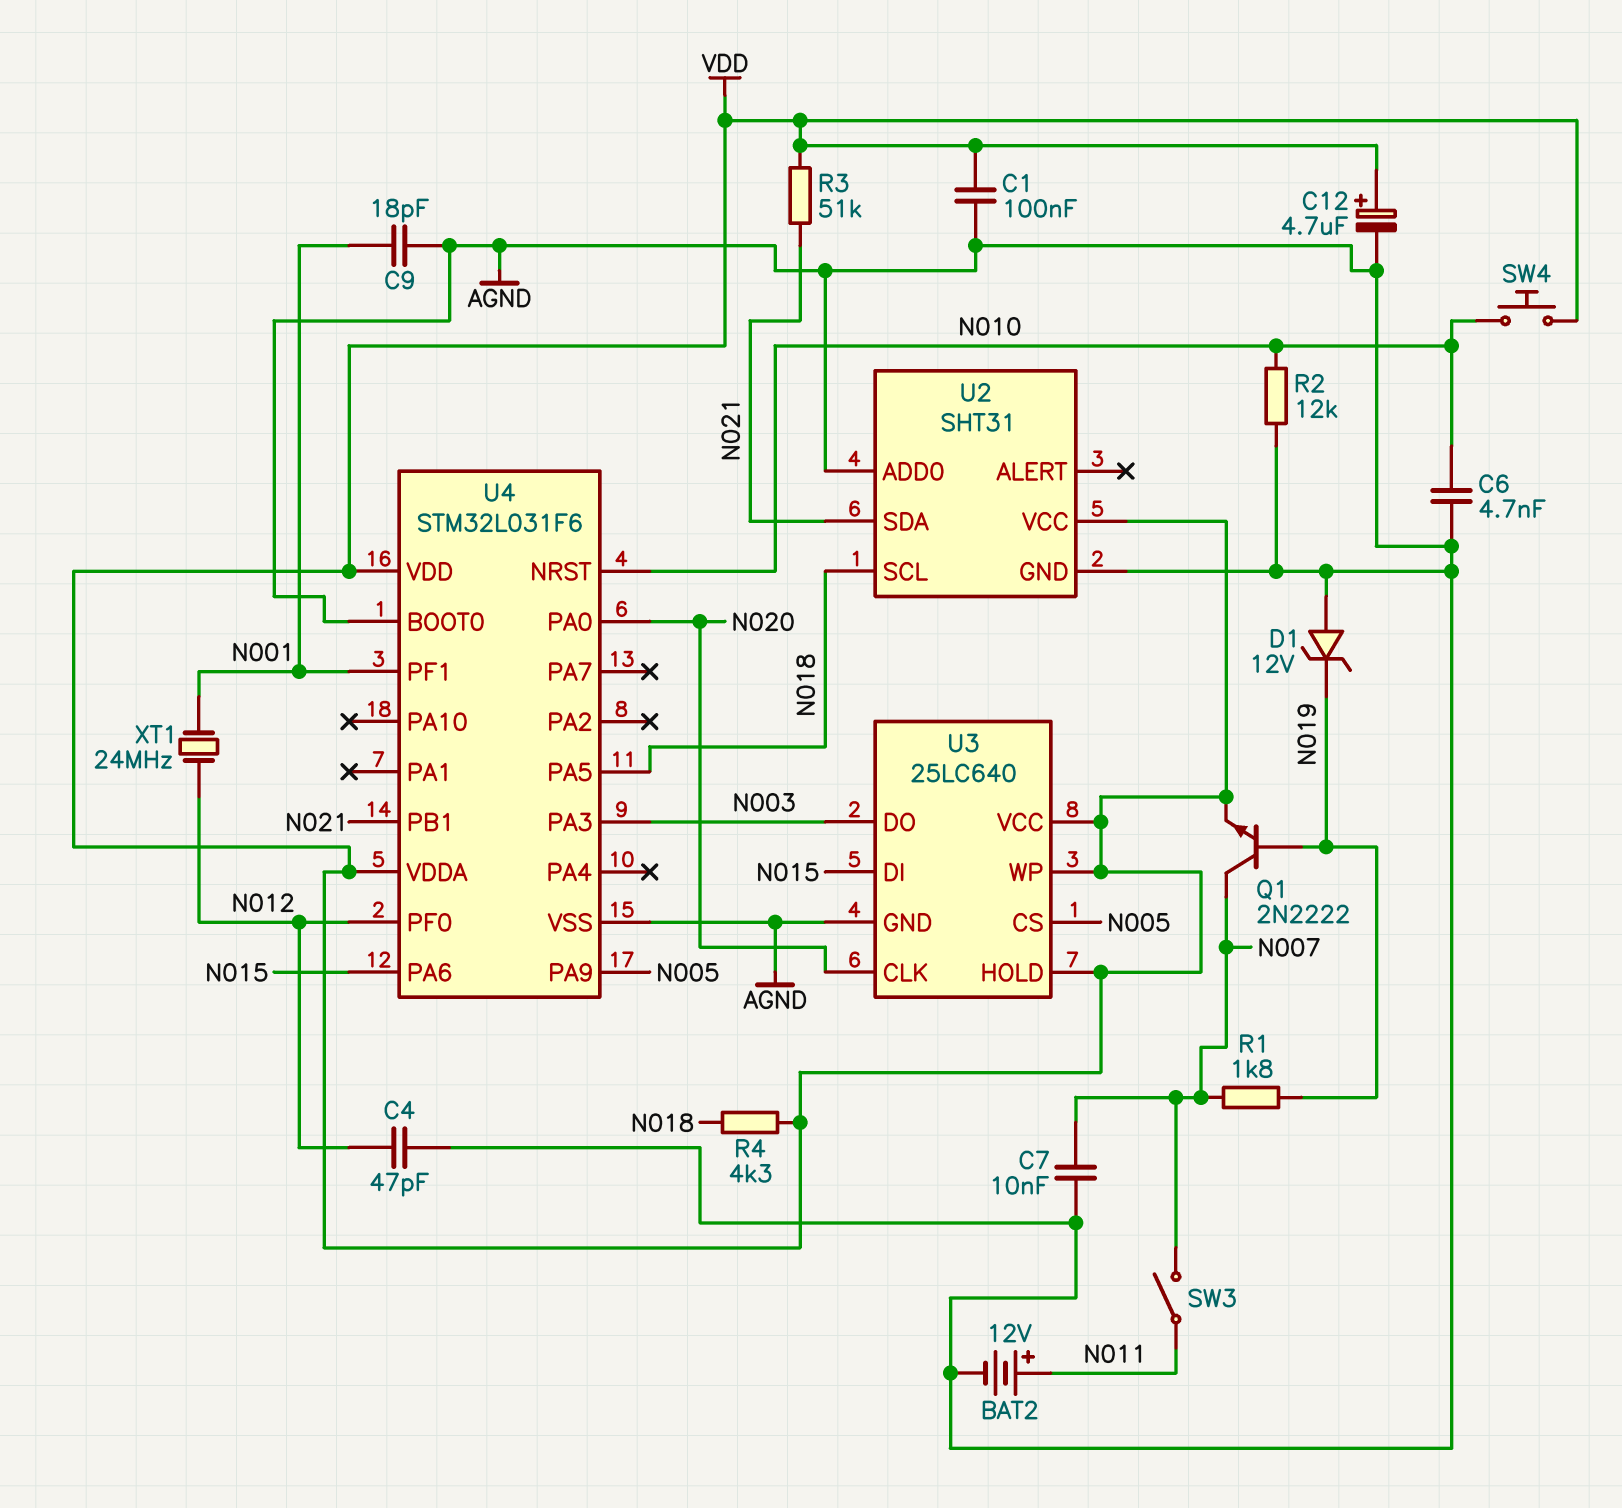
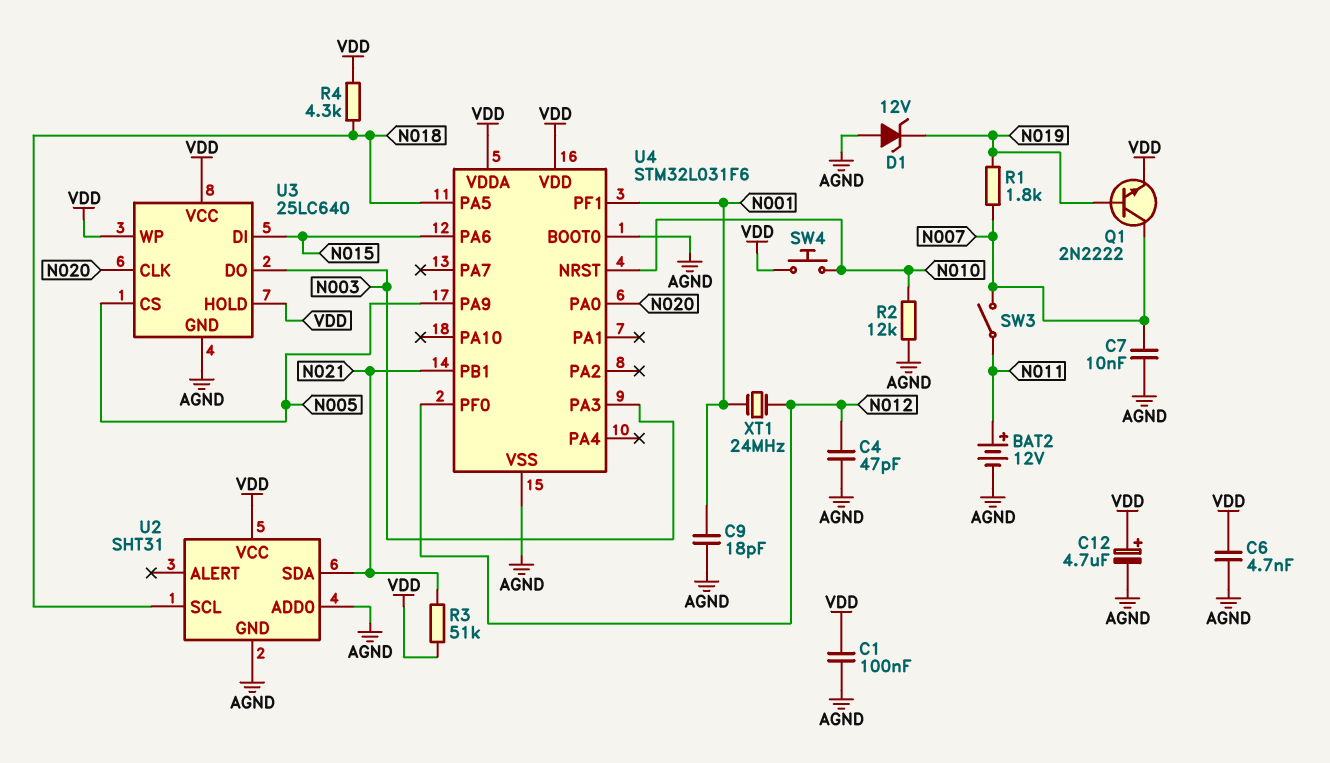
C6: 4.7nF (AGND, N010) -> 4.7nF (AGND, VDD)

